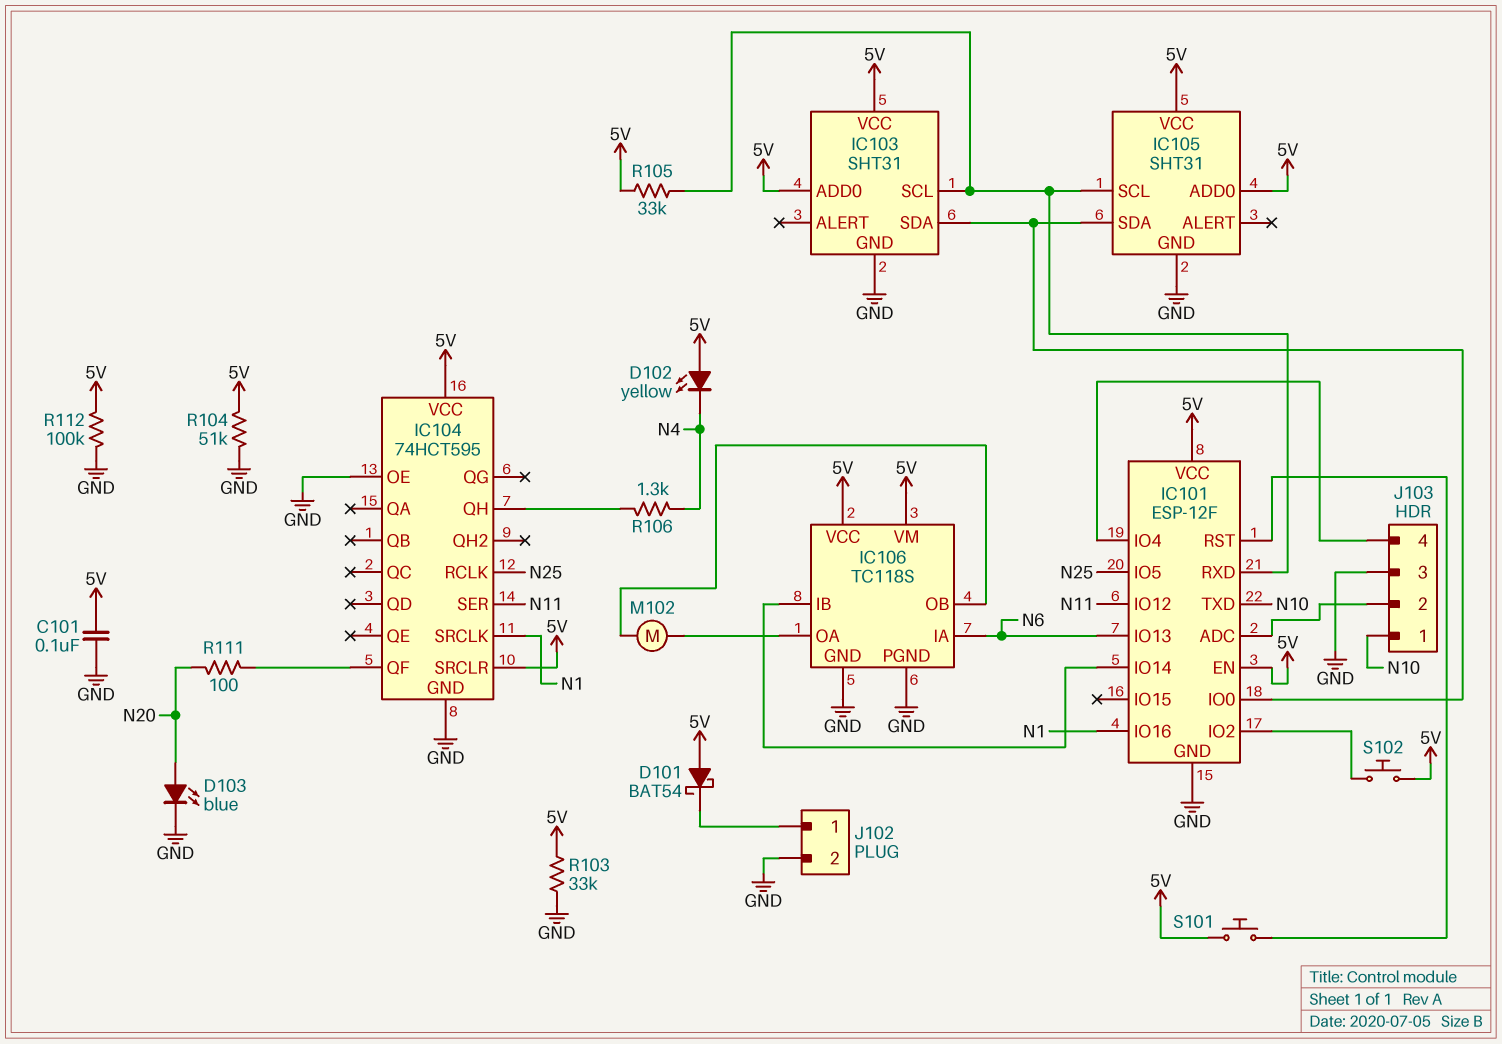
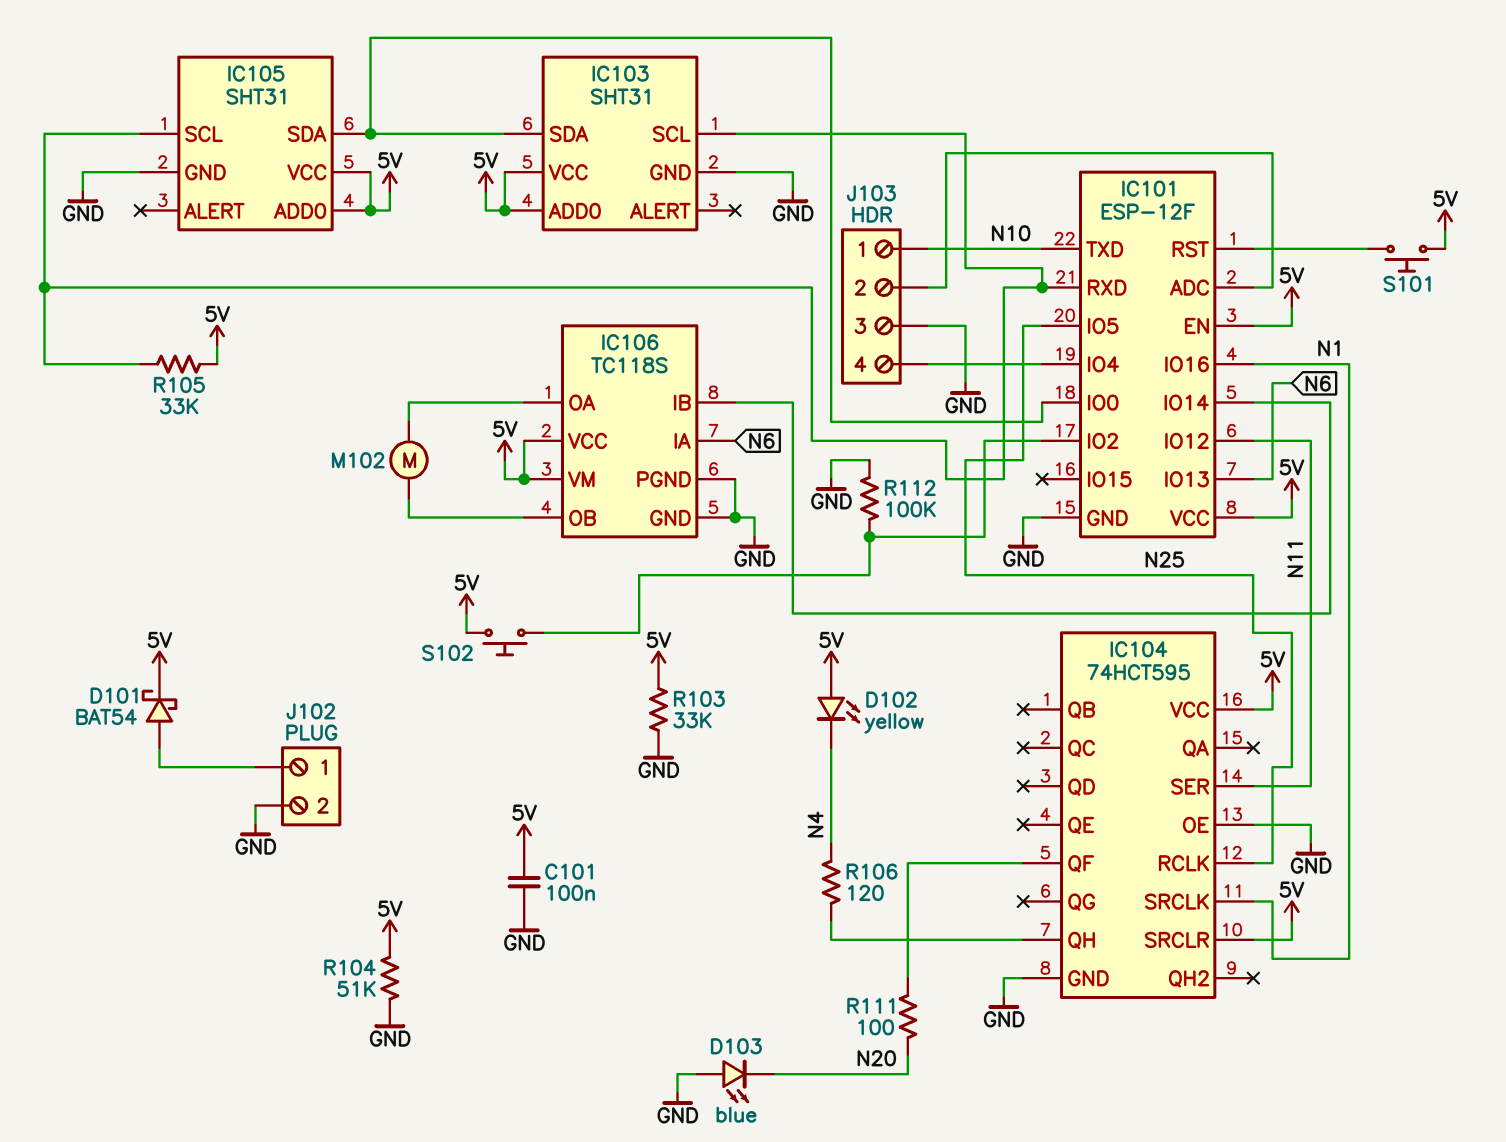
D101: schottky BAT54 (A 5V, K J102/1) -> schottky BAT54 (A J102/1, K 5V)
D103: LED blue (A N20, K GND) -> LED blue (A GND, K N20)
R106: 1.3k (IC104/QH, N4) -> 120 (IC104/QH, N4)
R112: 100k (5V, GND) -> 100k (GND, IC101/IO2)

